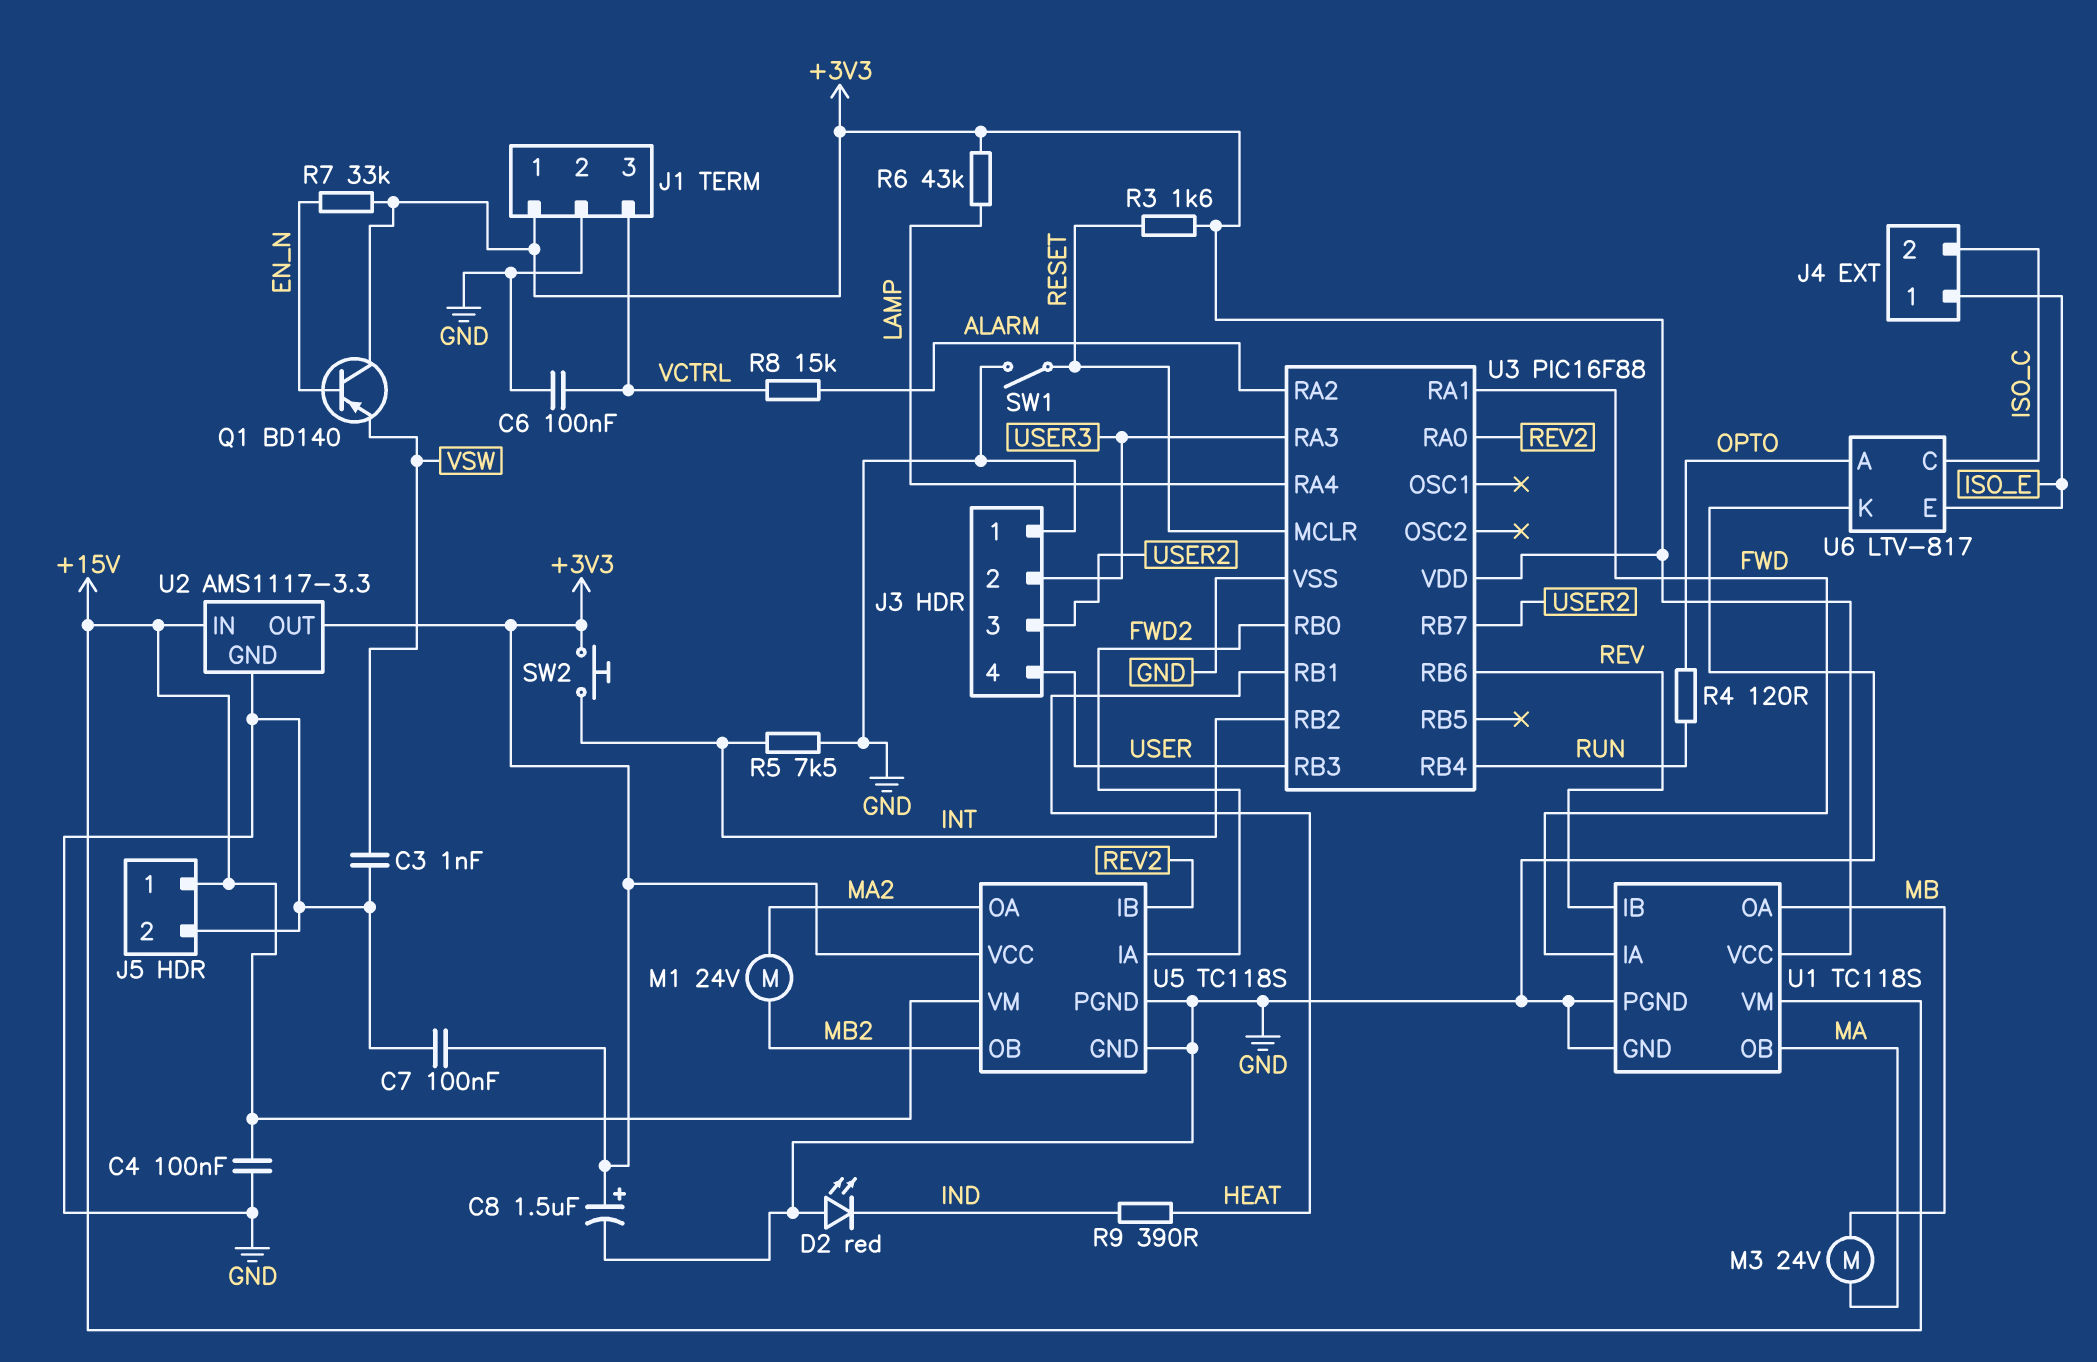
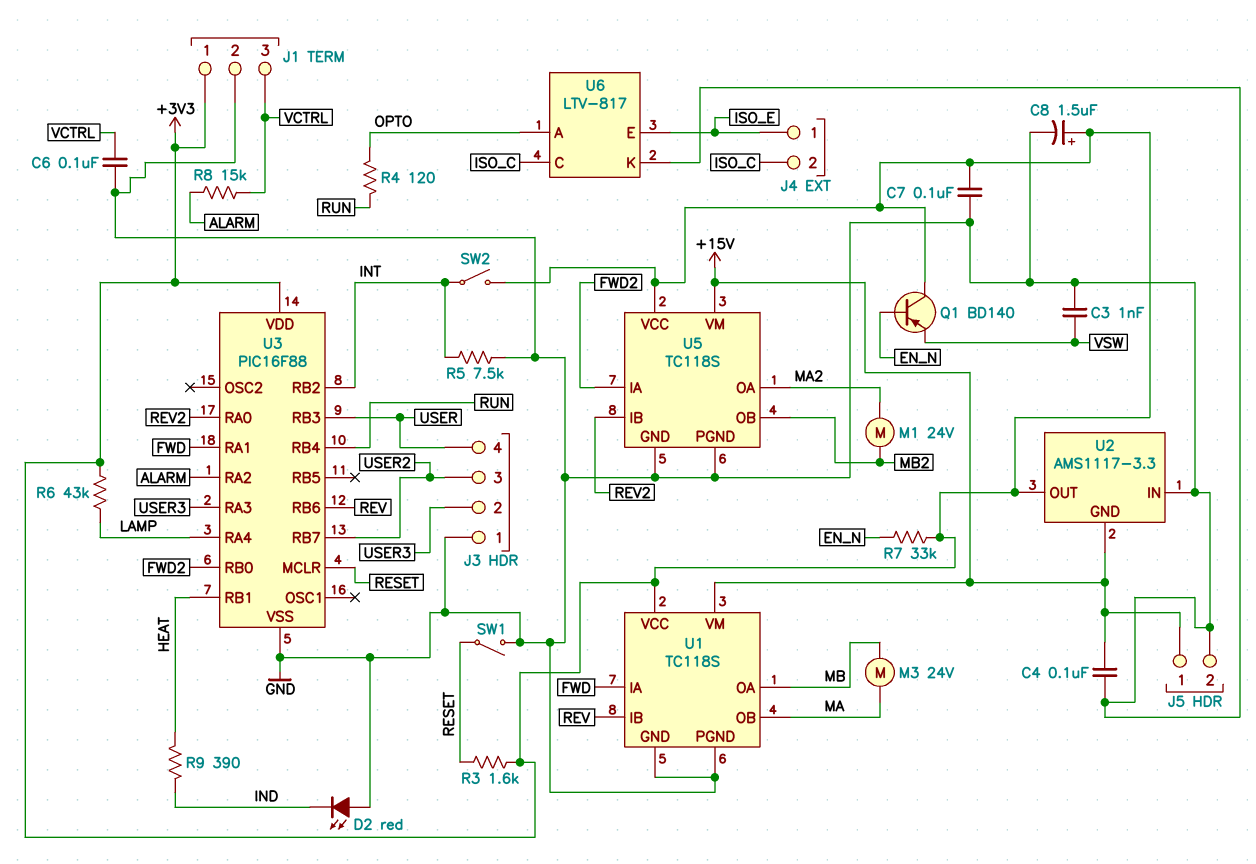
SW2: button (+3V3, INT) -> switch (+3V3, INT)
U2 pin GND: GND -> +15V
U2 pin IN: +15V -> GND

